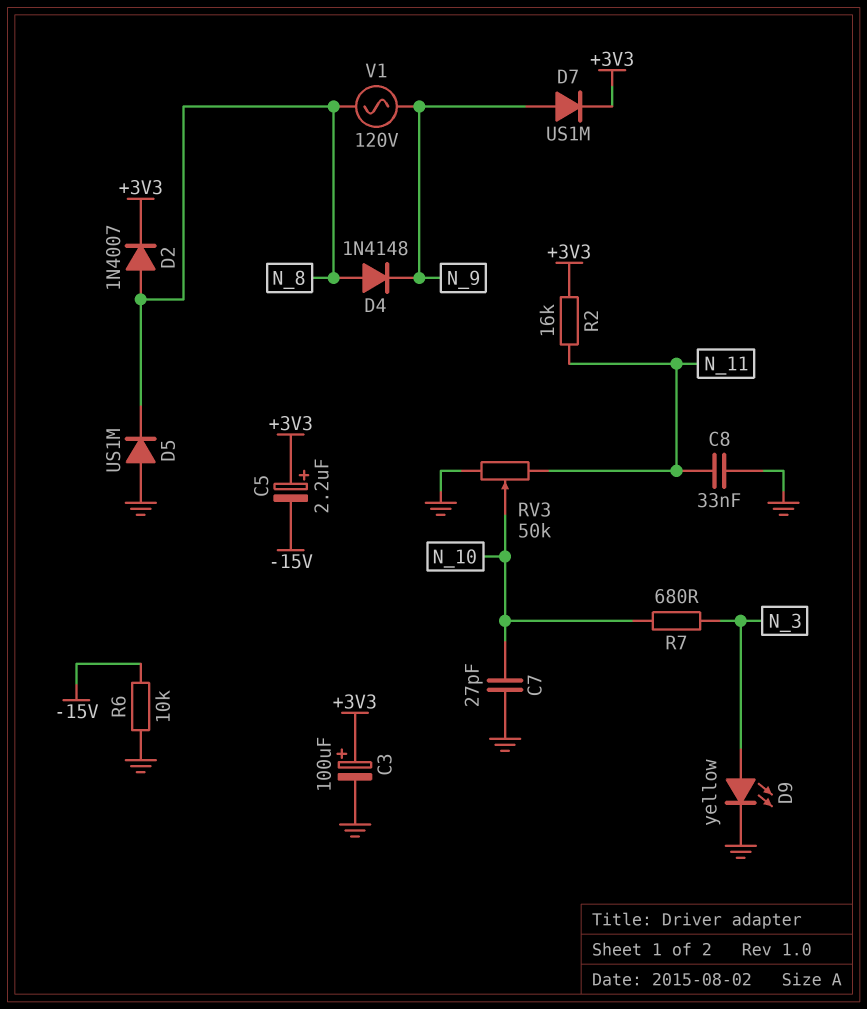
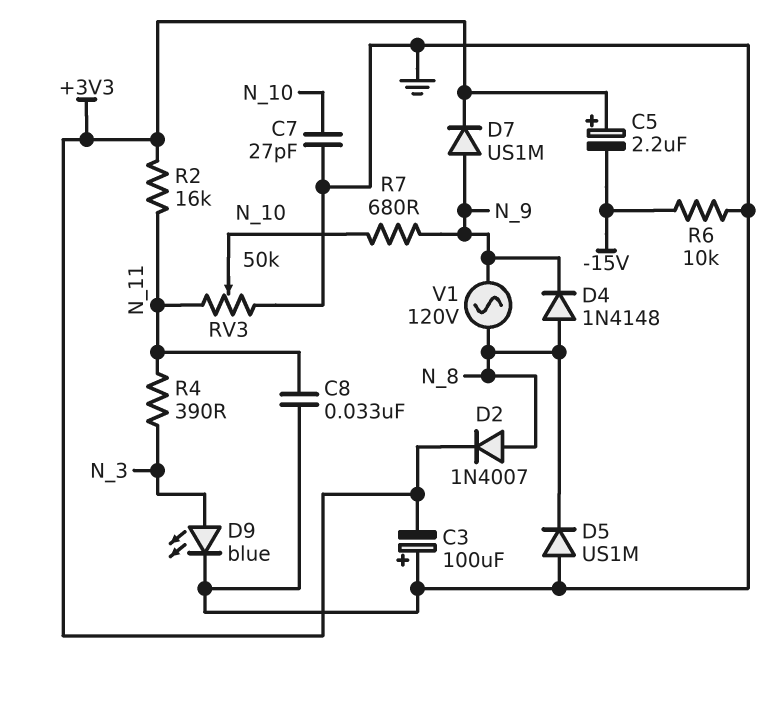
C3: 100uF (plus +3V3, minus GND) -> 100uF (plus GND, minus +3V3)
D9: LED yellow (A N_3, K GND) -> LED blue (A N_3, K GND)
R4: none -> 390 (N_3, N_11)
R7: 680 (N_3, N_10) -> 680 (N_9, N_10)

